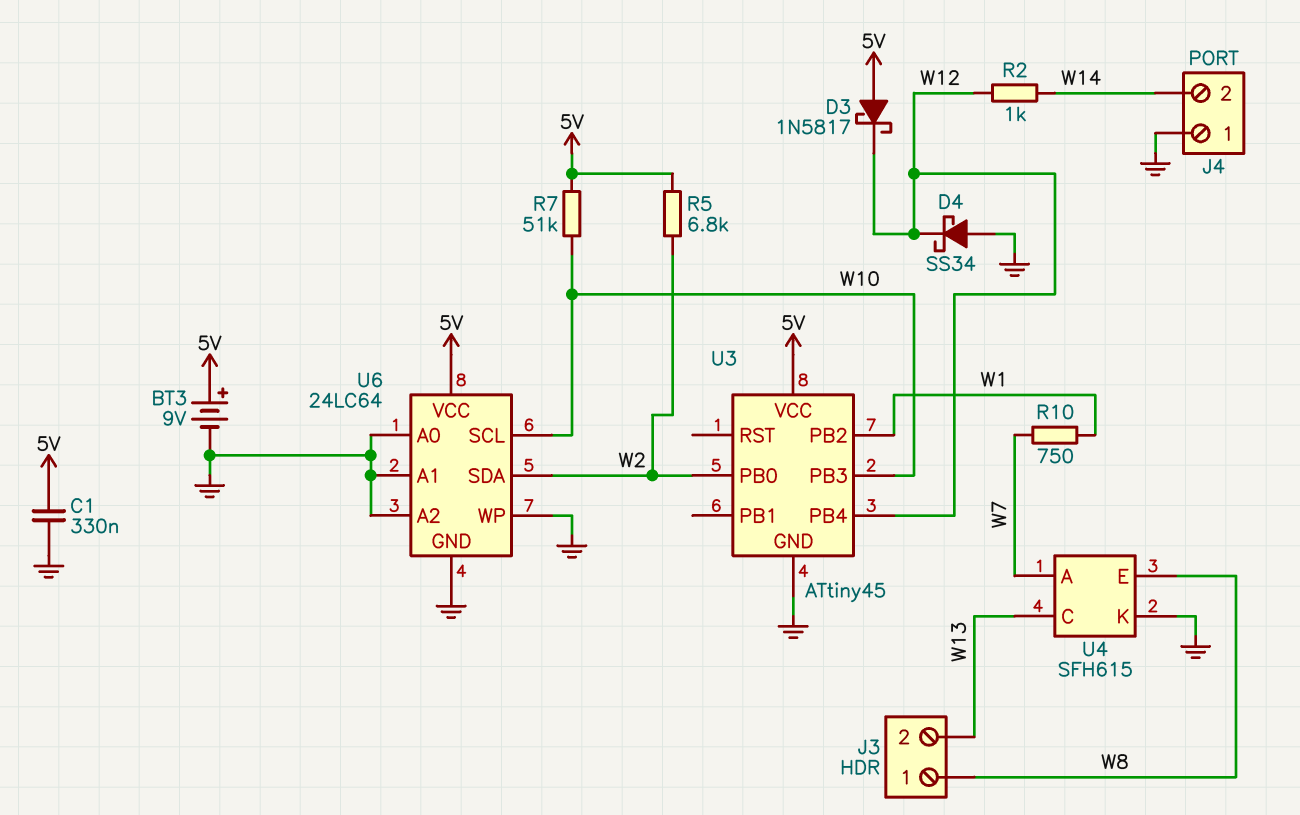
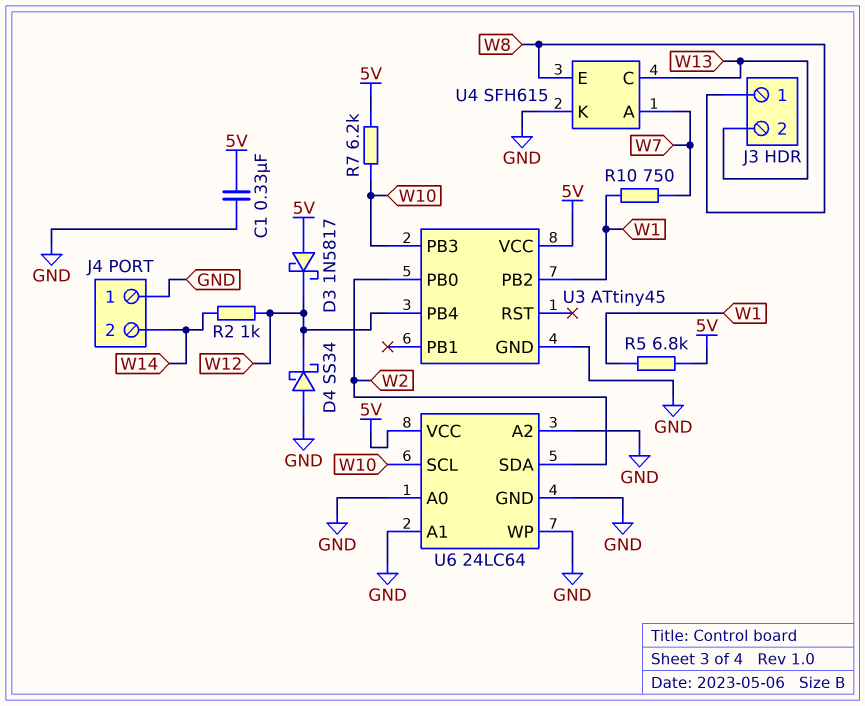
BT3: 9V (plus 5V, minus GND) -> none
R5: 6.8k (5V, W2) -> 6.8k (5V, W1)
R7: 51k (5V, W10) -> 6.2k (5V, W10)

